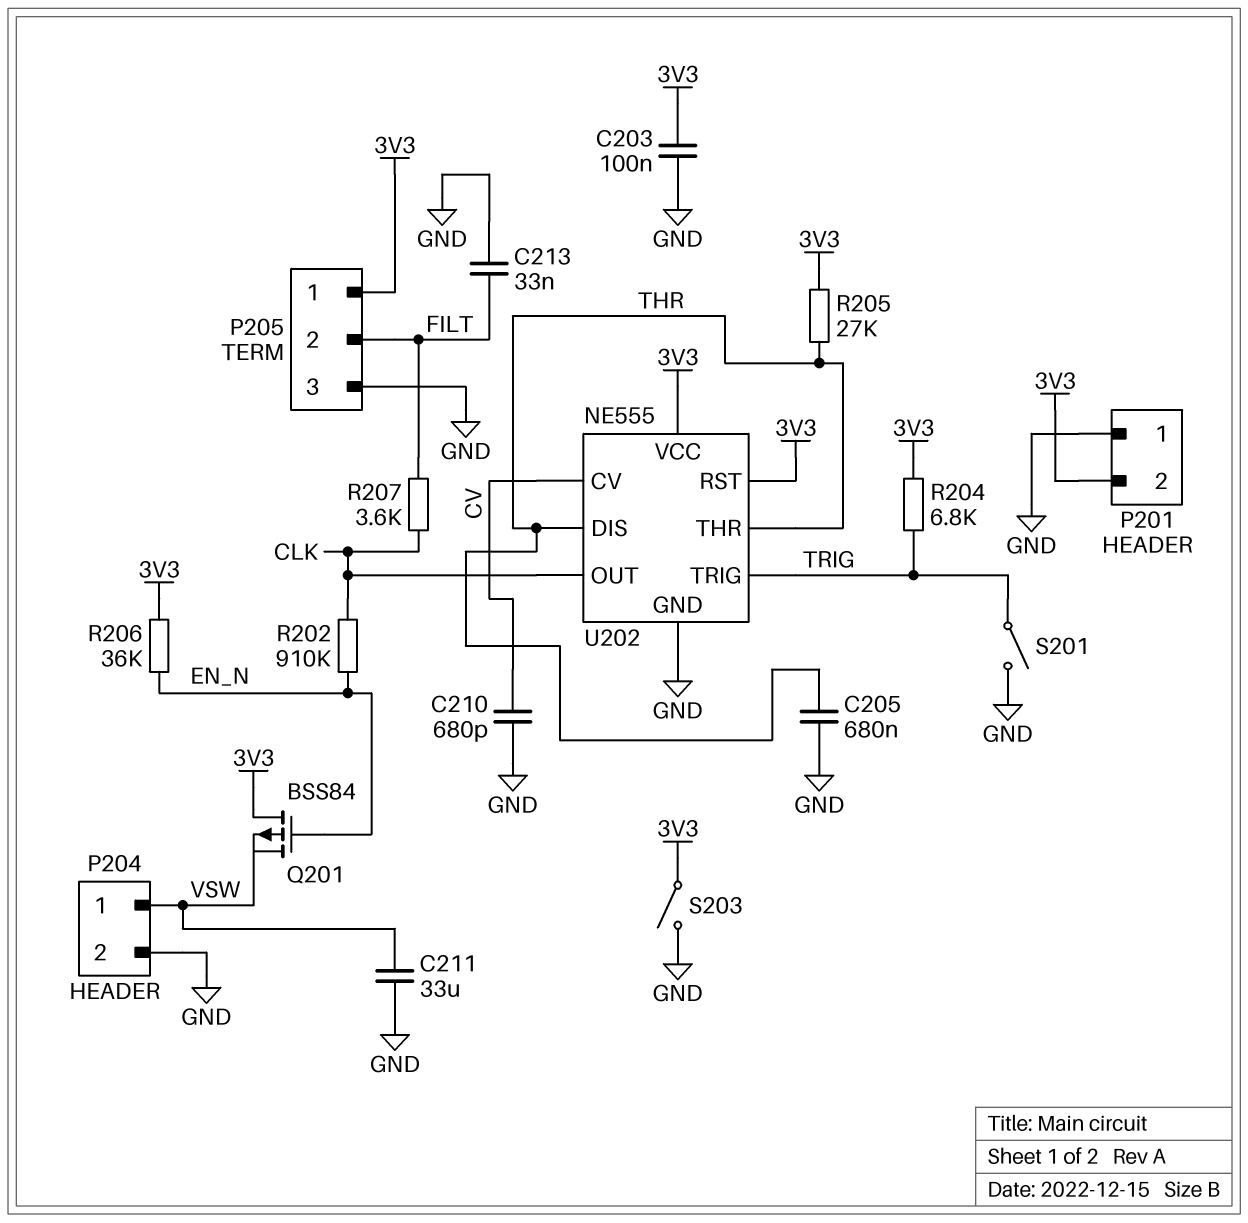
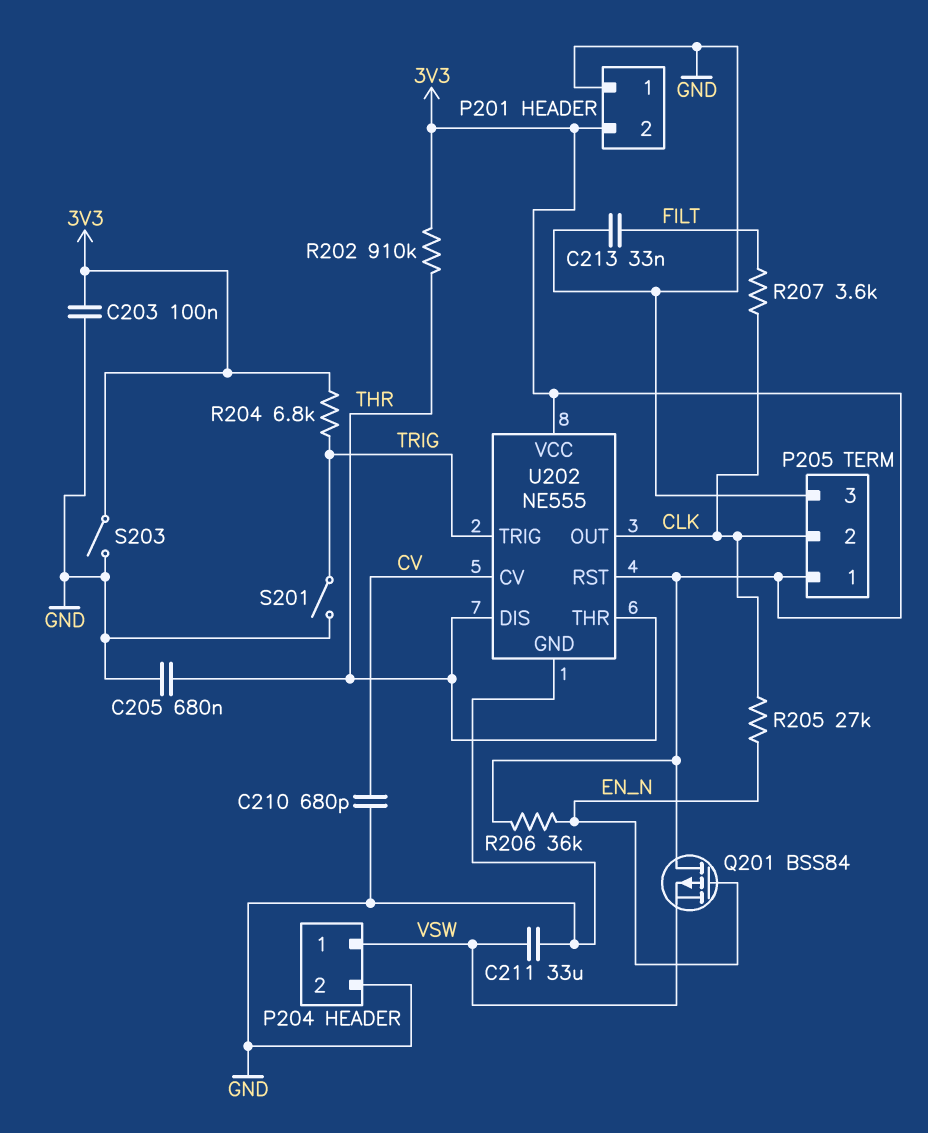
P205 pin 2: FILT -> CLK
R202: 910k (CLK, EN_N) -> 910k (3V3, THR)
R205: 27k (3V3, THR) -> 27k (CLK, EN_N)

